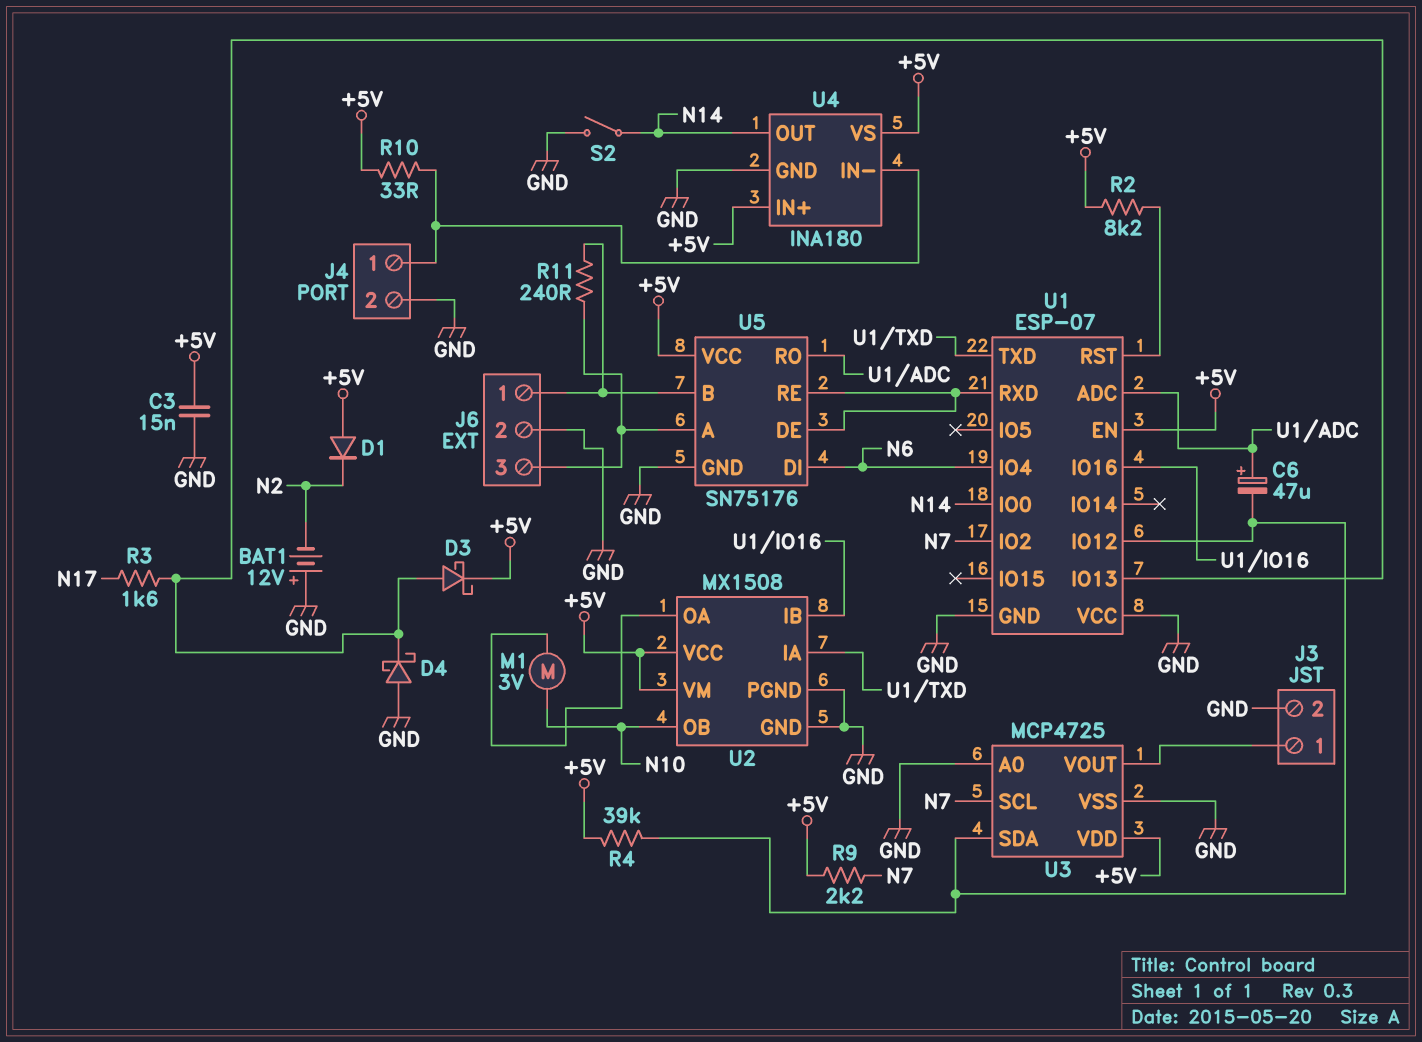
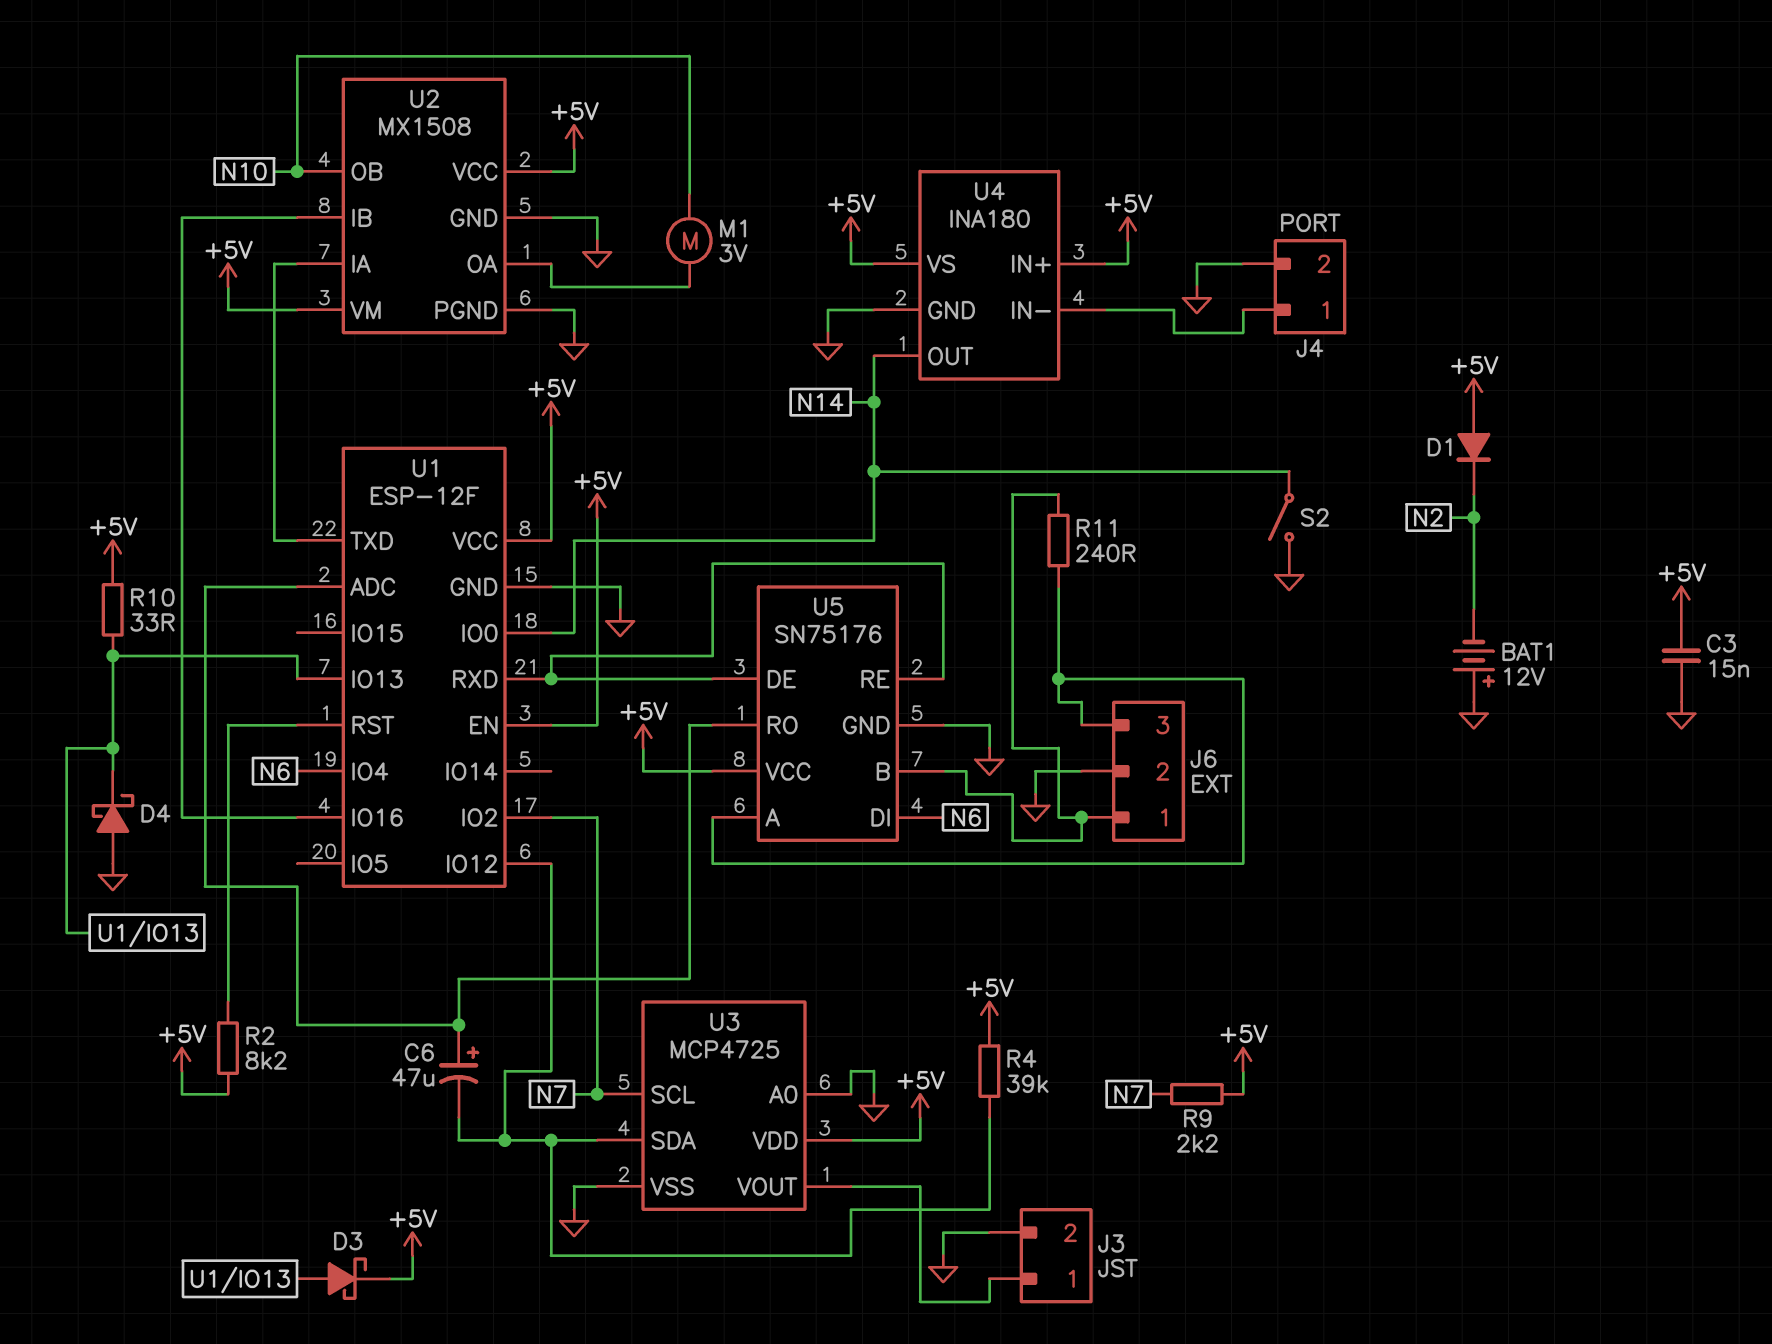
R3: 1.6k (N17, U1/IO13) -> none
R10: 33 (+5V, J4/1) -> 33 (+5V, U1/IO13)
U1: ESP-07 -> ESP-12F
U1 pin VCC: GND -> +5V

